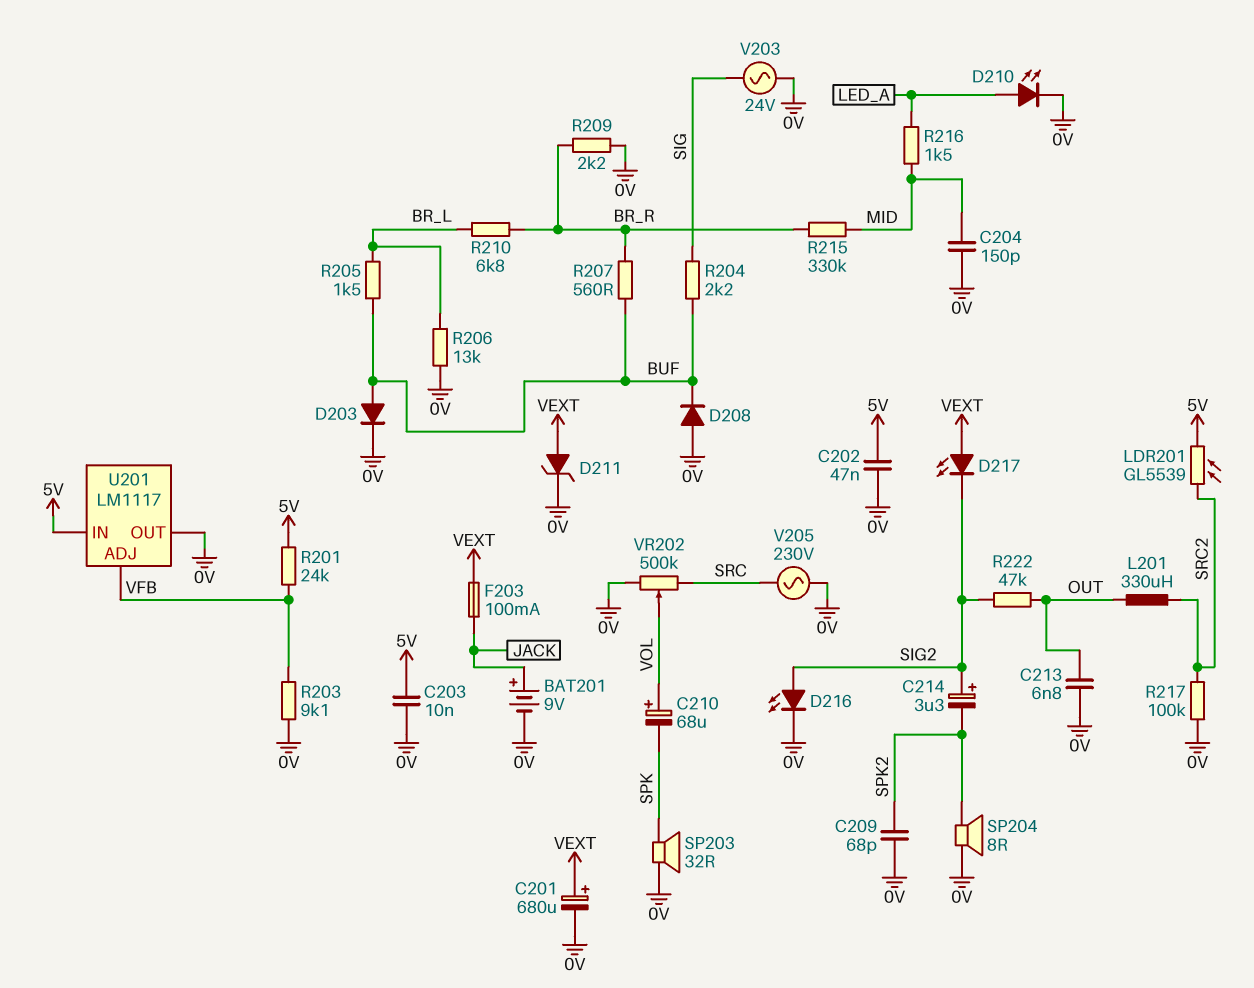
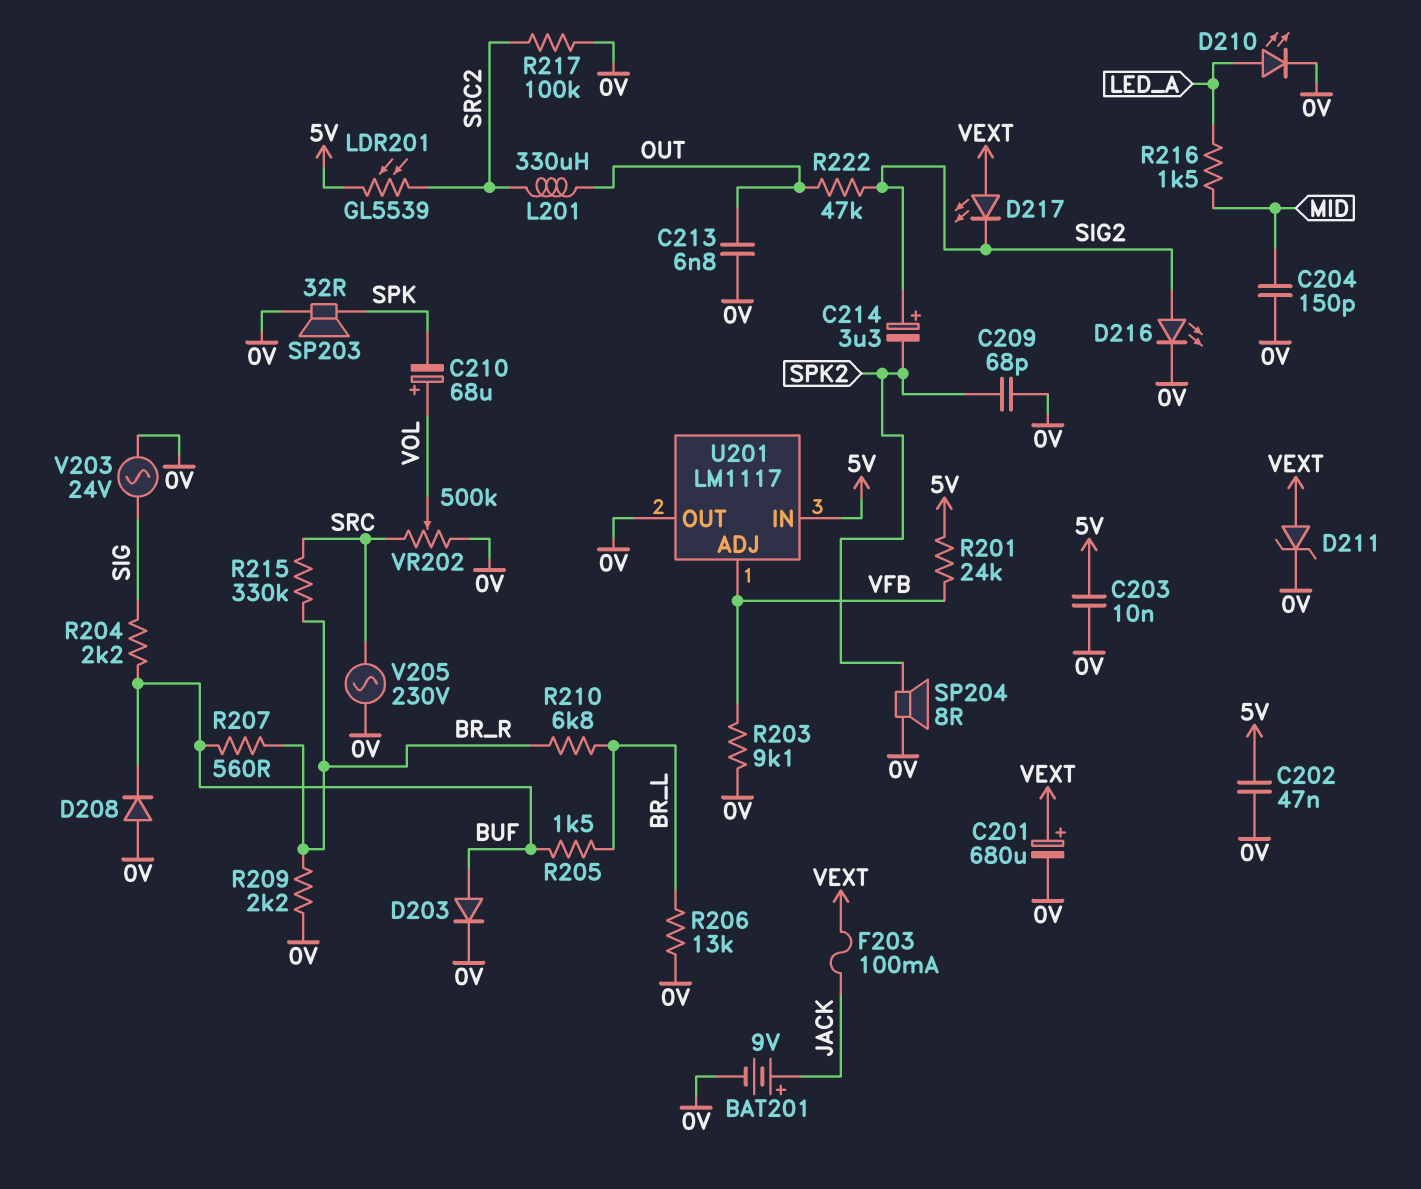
R215: 330k (BR_R, MID) -> 330k (BR_R, SRC)

